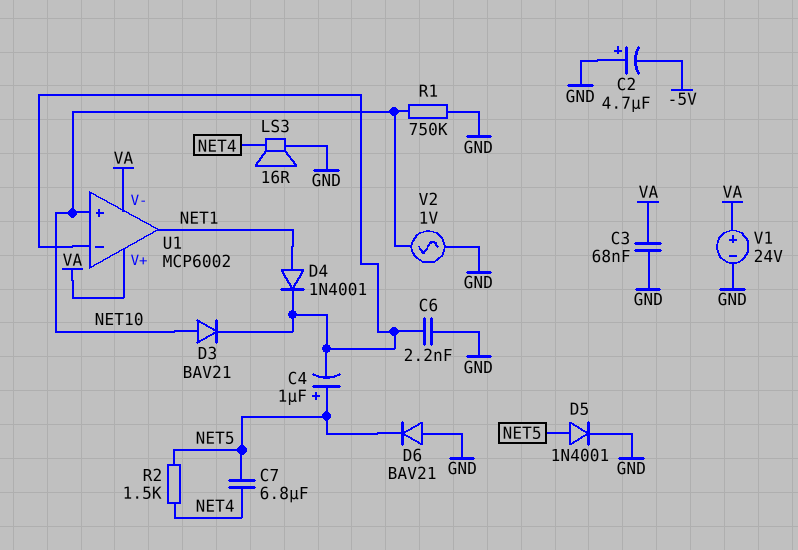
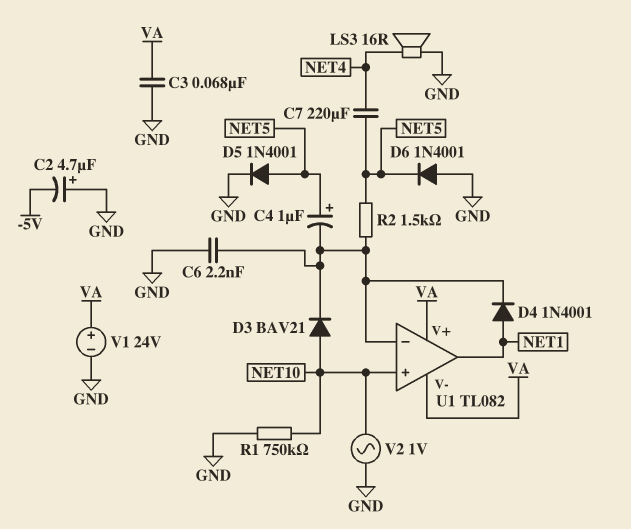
C7: 6.8uF (NET4, NET5) -> 220uF (NET4, NET5)
D6: diode BAV21 (A GND, K NET5) -> diode 1N4001 (A GND, K NET5)
R2: 1.5k (NET4, NET5) -> 1.5k (NET5, U1/in-)
U1: MCP6002 -> TL082

